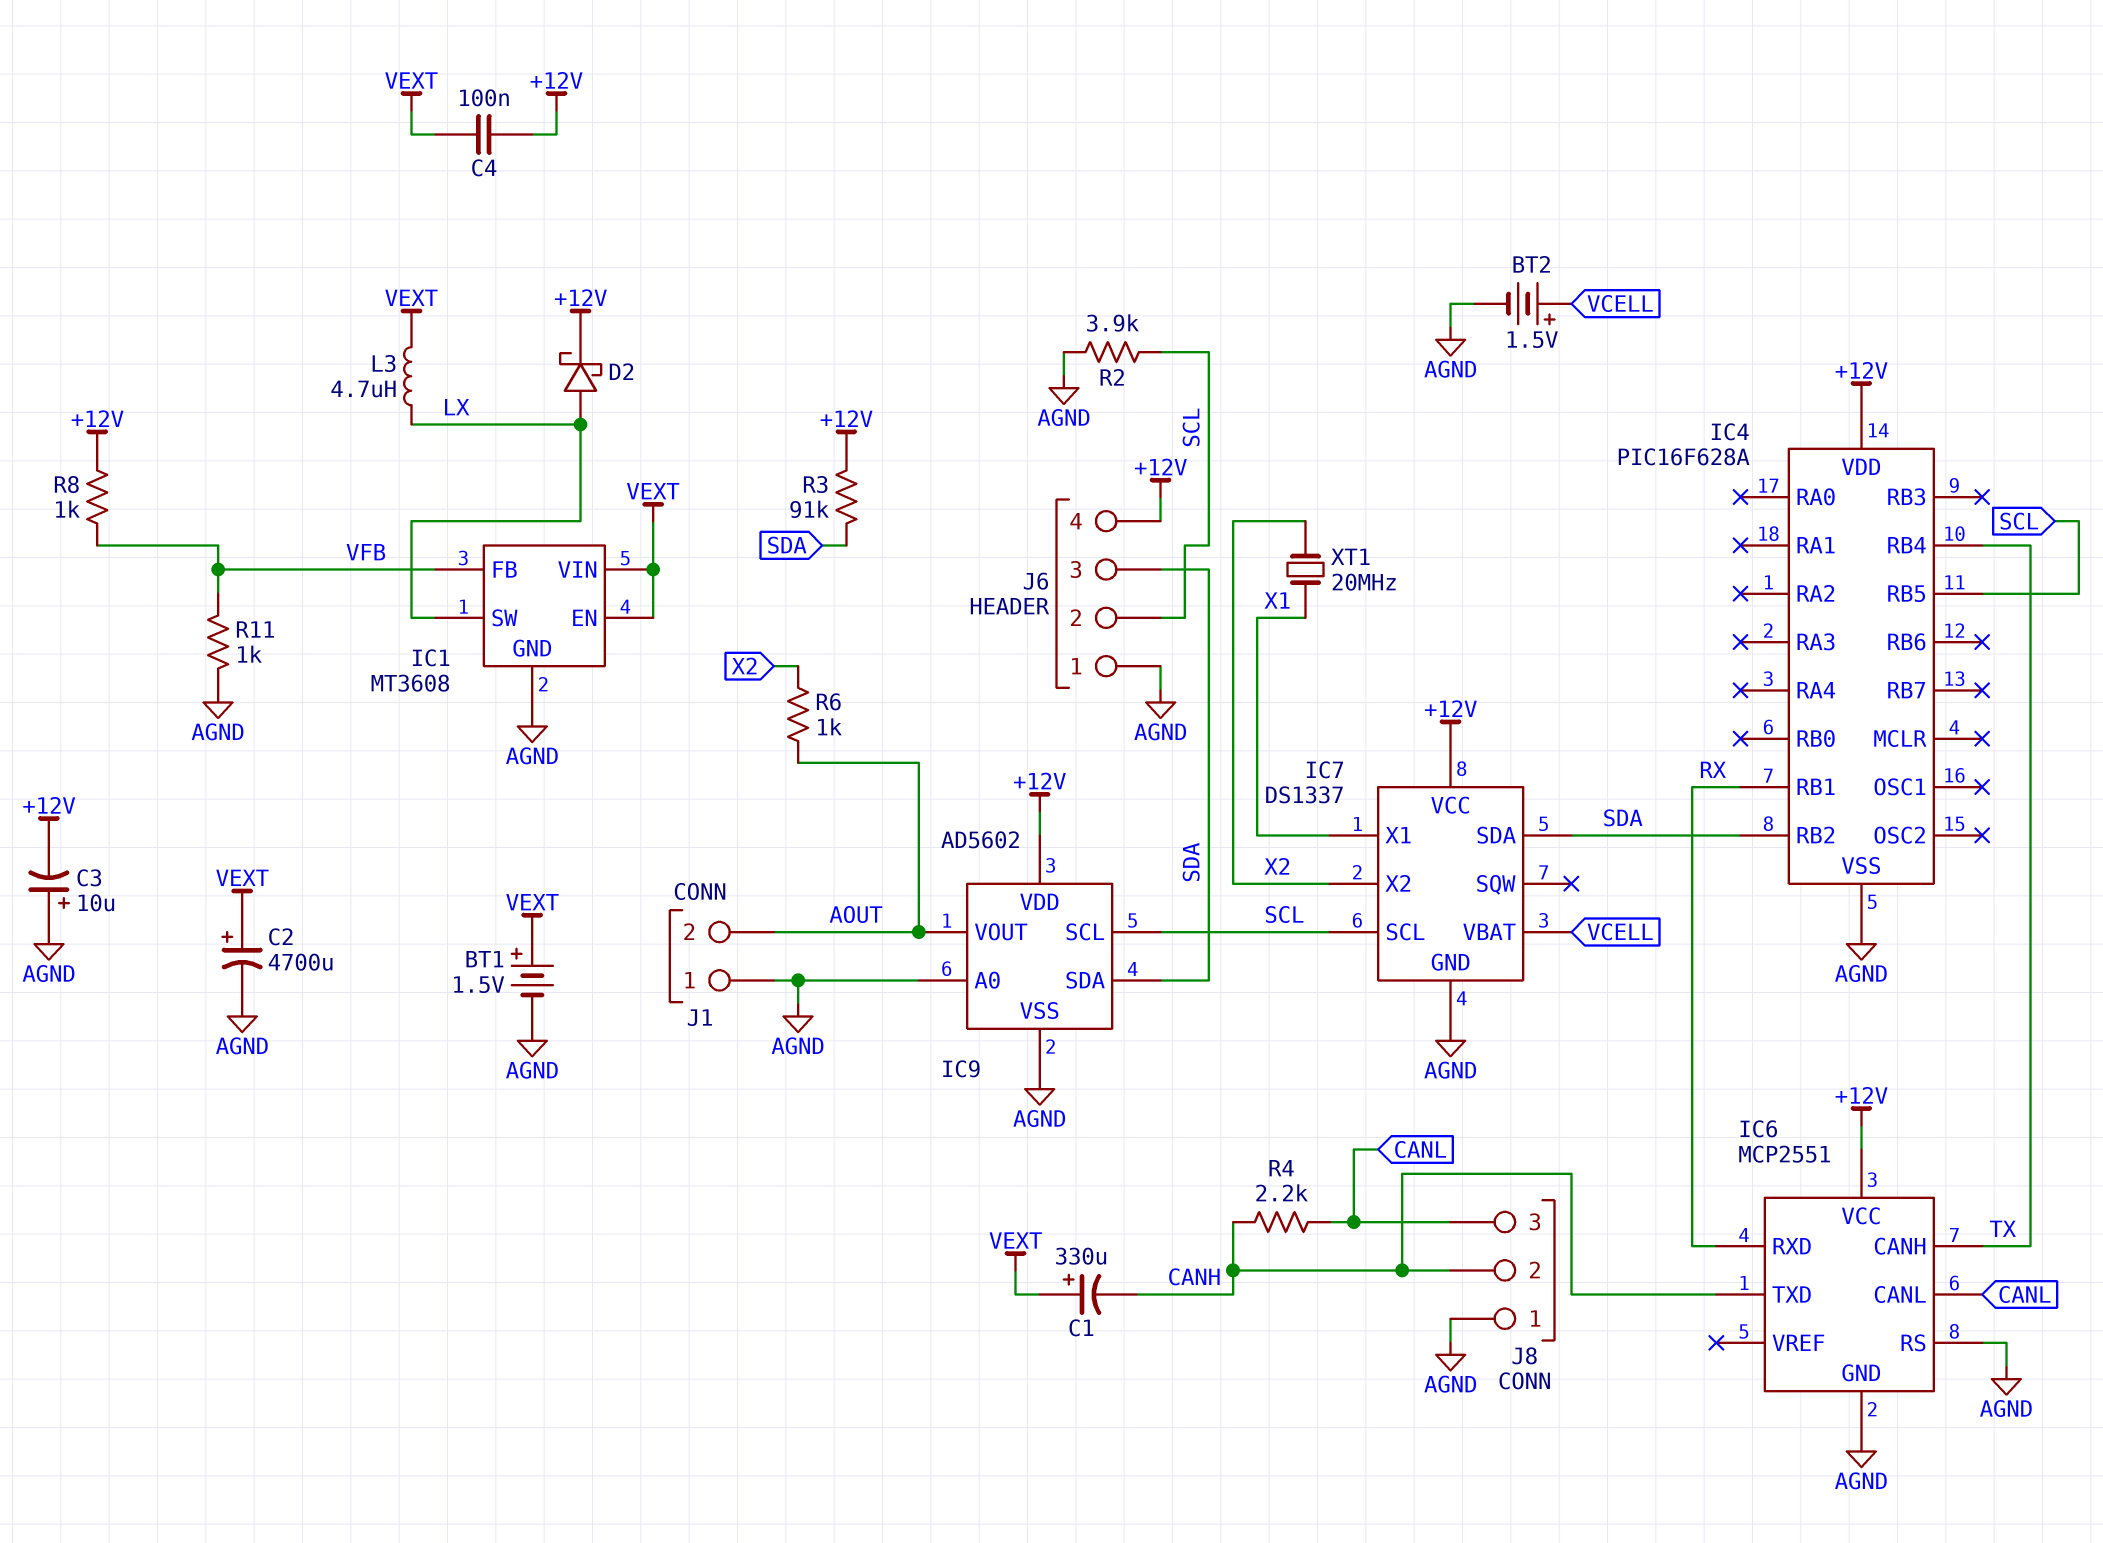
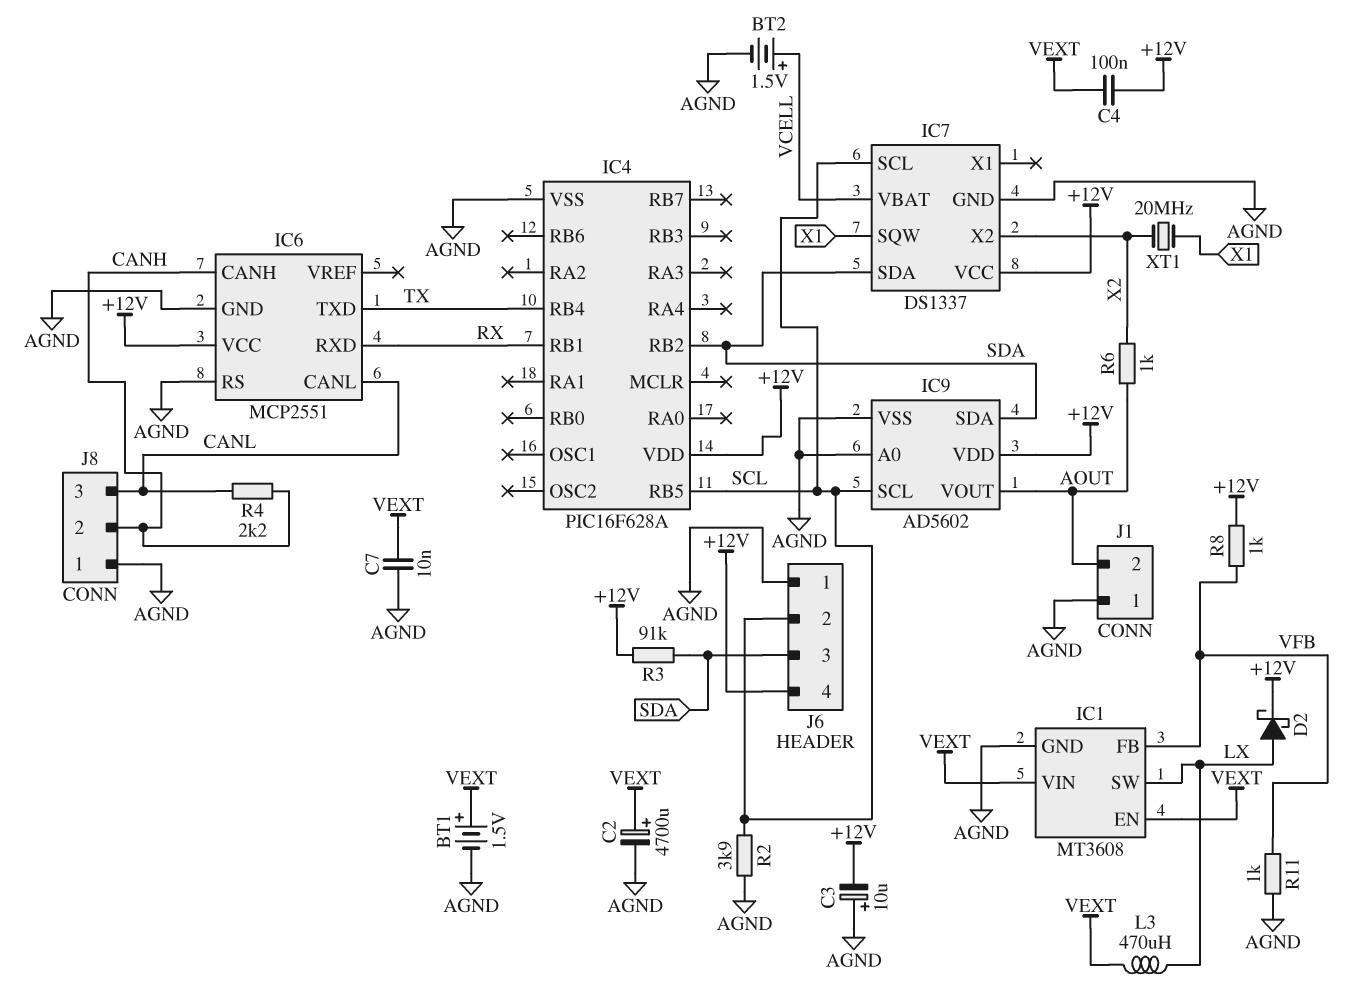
C1: 330uF (plus VEXT, minus CANH) -> none
C7: none -> 10nF (AGND, VEXT)
IC6 pin CANH: TX -> CANH
IC6 pin TXD: CANH -> TX
IC7 pin SQW: none -> X1
IC7 pin X1: X1 -> none
L3: 4.7uH (LX, VEXT) -> 470uH (LX, VEXT)

